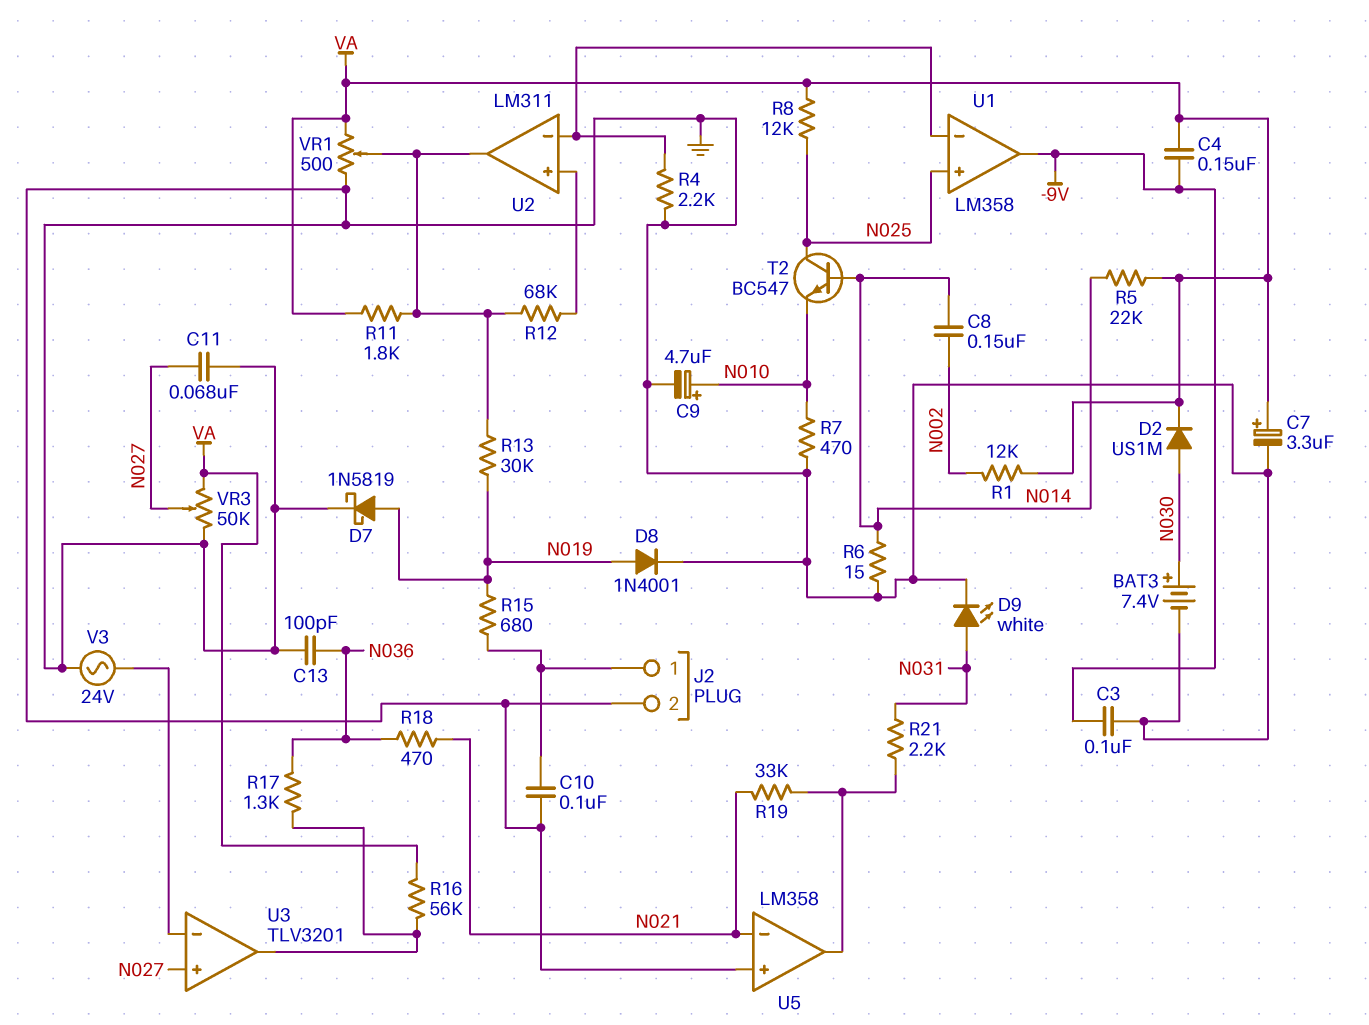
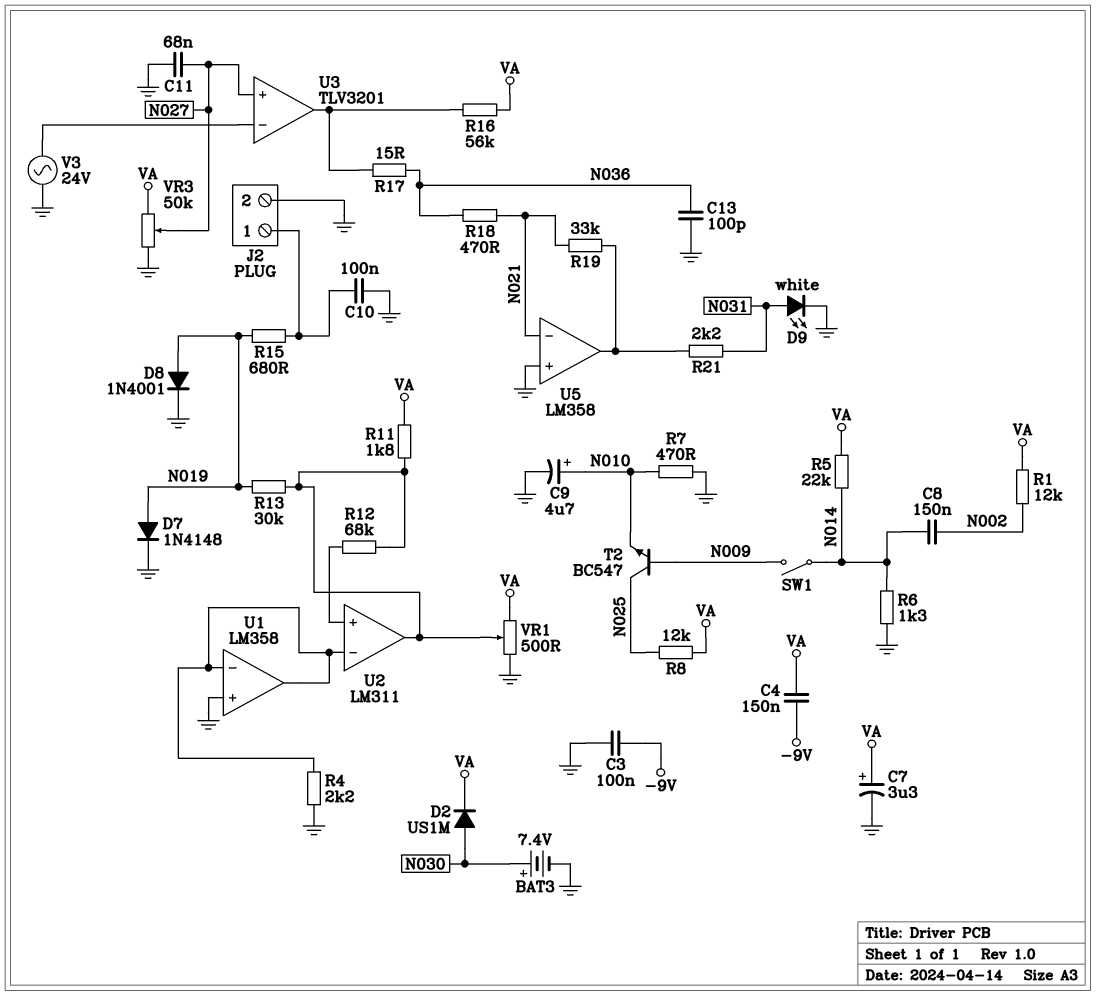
D7: schottky 1N5819 (A N019, K GND) -> diode 1N4148 (A N019, K GND)
R6: 15 (GND, N014) -> 1.3k (GND, N014)
R17: 1.3k (N036, U3/out) -> 15 (N036, U3/out)
SW1: none -> switch (N009, N014)
T2: NPN BC547 (B N014, C N025, E N010) -> NPN BC547 (B N009, C N025, E N010)
U1 pin in+: N025 -> GND
U1 pin out: -9V -> U1/in-

